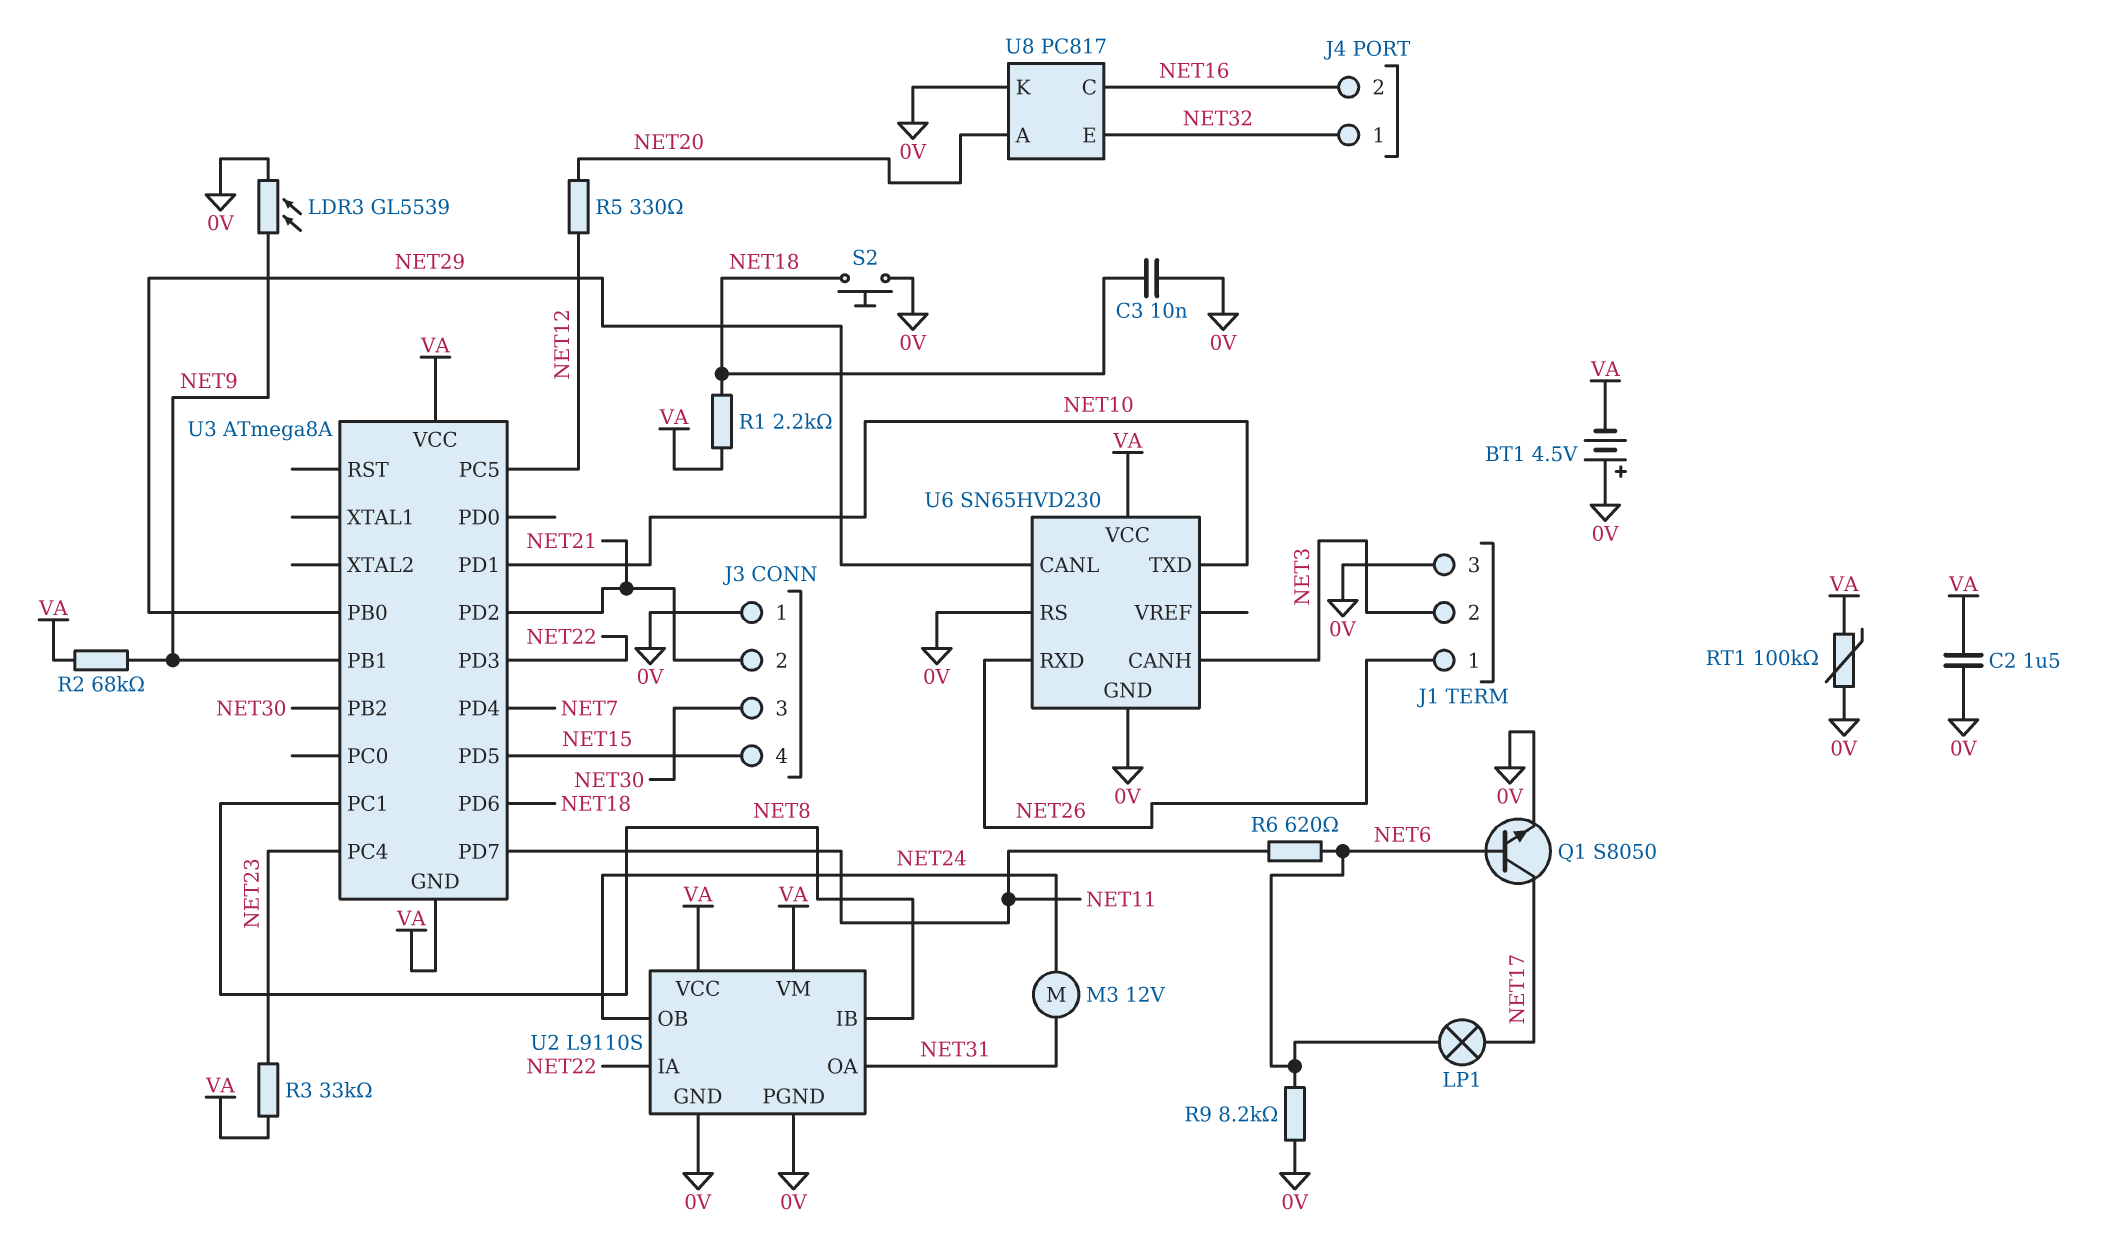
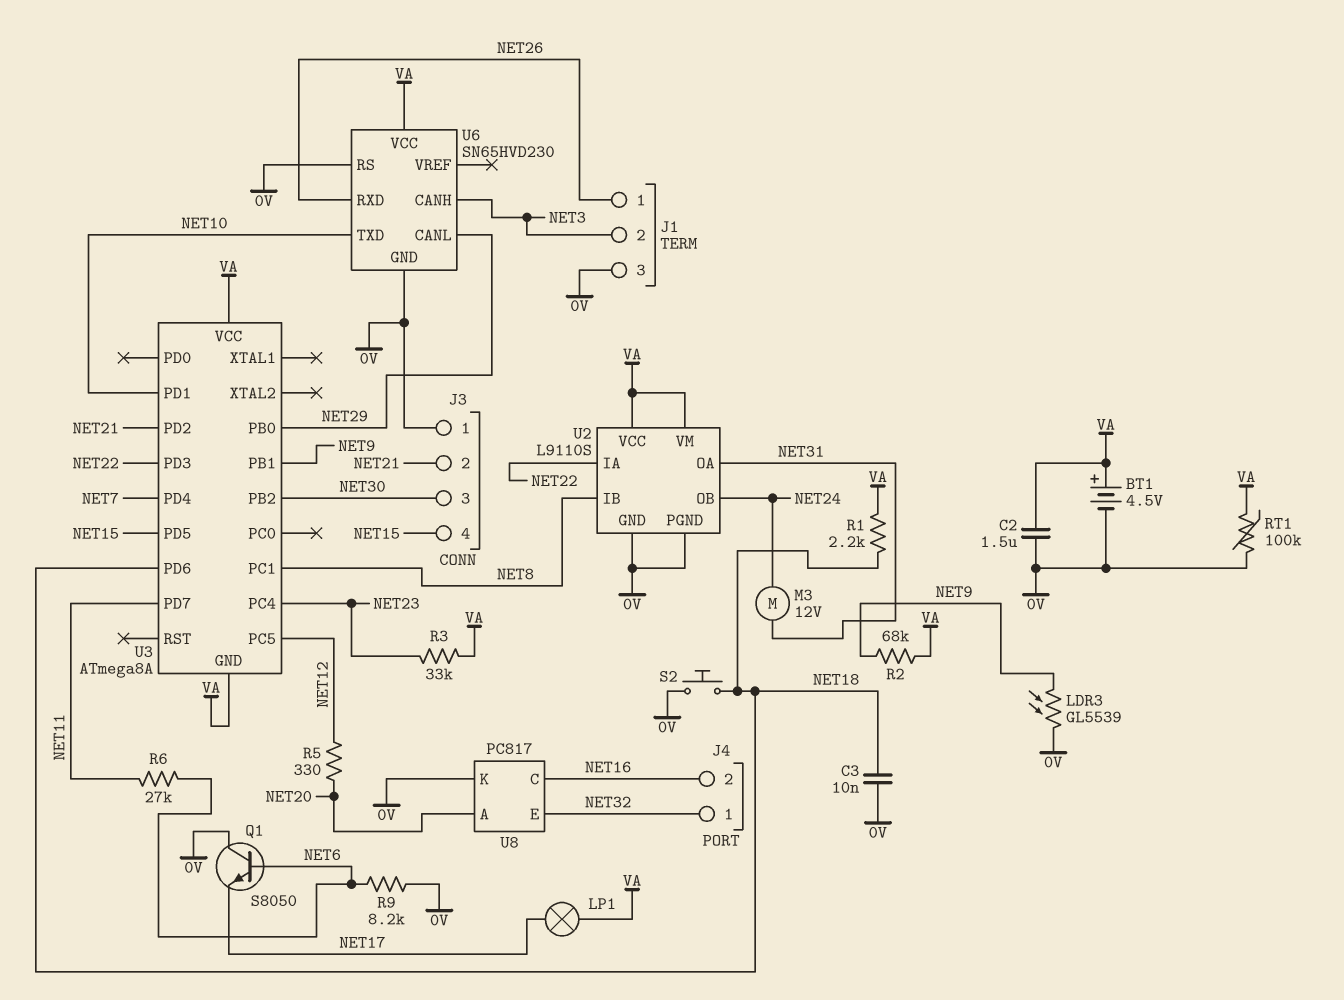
BT1: 4.5V (plus 0V, minus VA) -> 4.5V (plus VA, minus 0V)
LP1: lamp (NET6, NET17) -> lamp (NET17, VA)
Q1: NPN S8050 (B NET6, C NET17, E 0V) -> NPN S8050 (B NET6, C 0V, E NET17)
R6: 620 (NET6, NET11) -> 27k (NET6, NET11)

